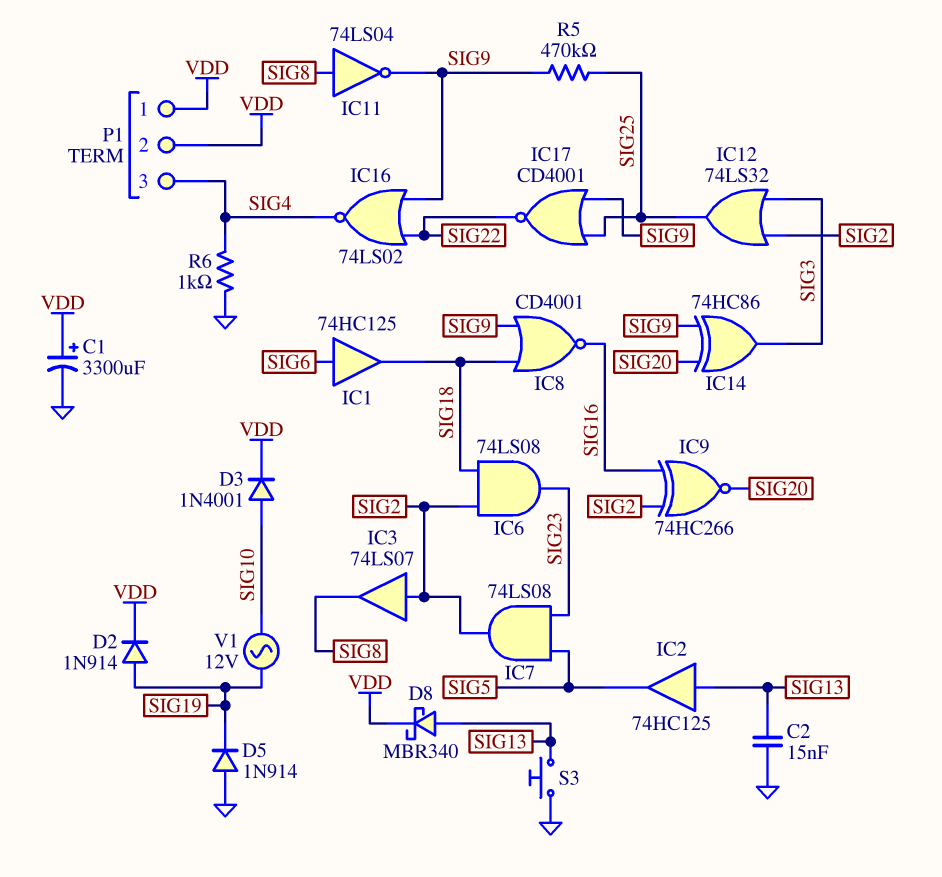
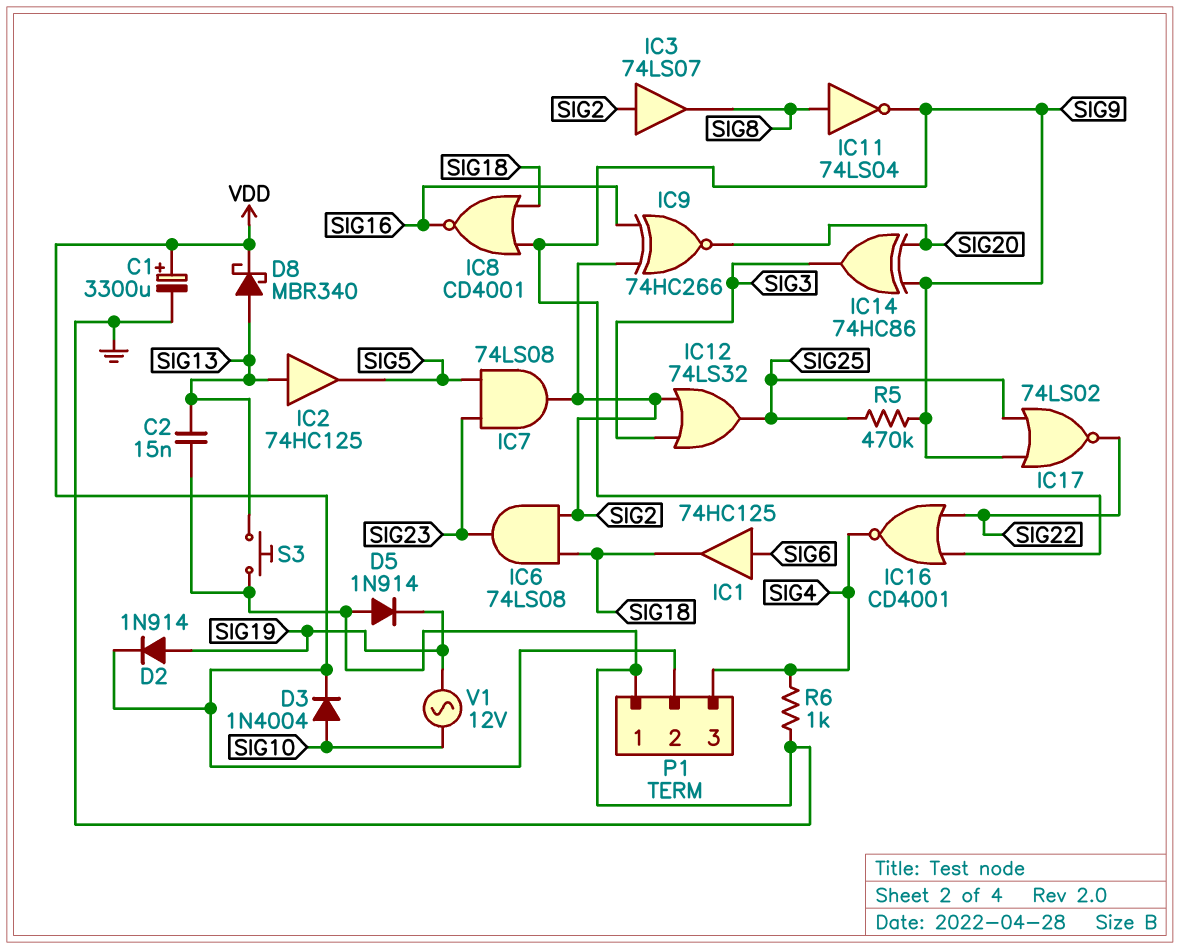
D3: diode 1N4001 (A SIG10, K VDD) -> diode 1N4004 (A SIG10, K VDD)
IC16: NOR 74LS02 (in SIG9, in SIG22, out SIG4) -> NOR CD4001 (in SIG9, in SIG22, out SIG4)
IC17: NOR CD4001 (in SIG9, in SIG25, out SIG22) -> NOR 74LS02 (in SIG9, in SIG25, out SIG22)
P1 pin 1: VDD -> GND

